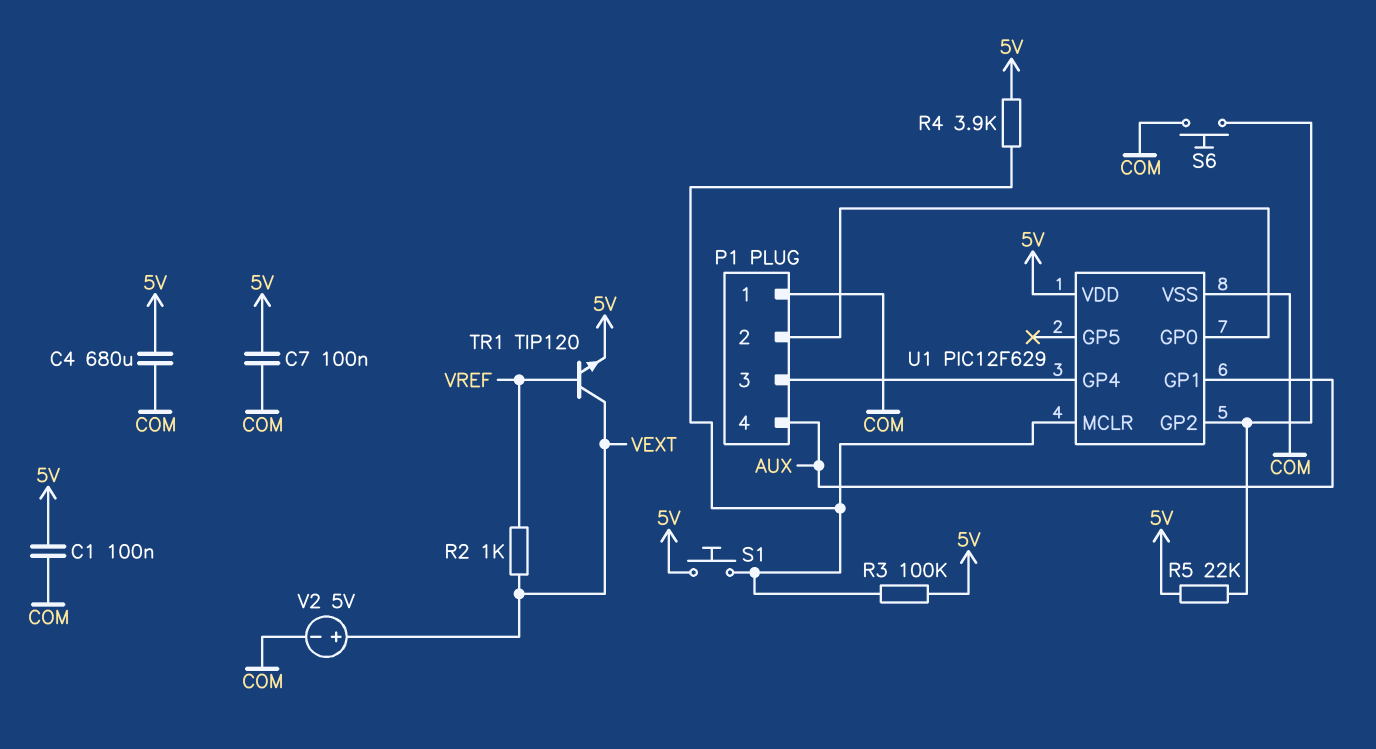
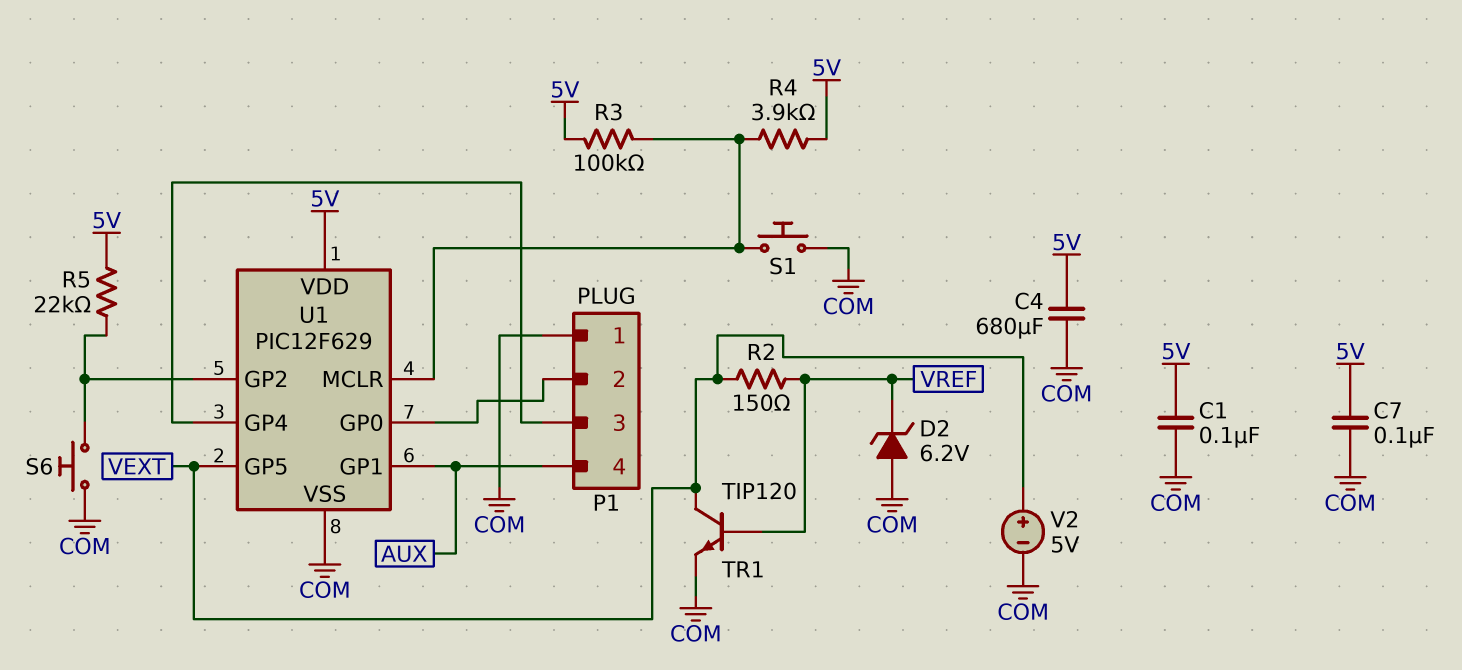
D2: none -> zener 6.2V (A COM, K VREF)
R2: 1k (VEXT, VREF) -> 150 (VEXT, VREF)
S1: button (5V, U1/MCLR) -> button (COM, U1/MCLR)
TR1: NPN TIP120 (B VREF, C VEXT, E 5V) -> NPN TIP120 (B VREF, C VEXT, E COM)
U1 pin GP5: none -> VEXT

